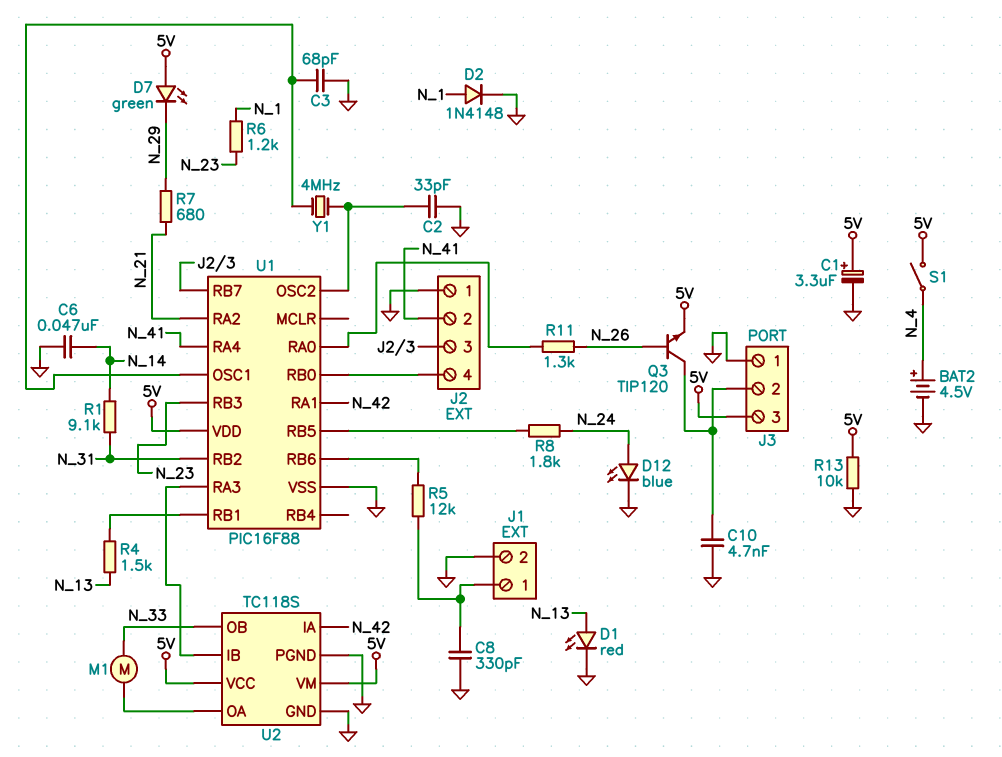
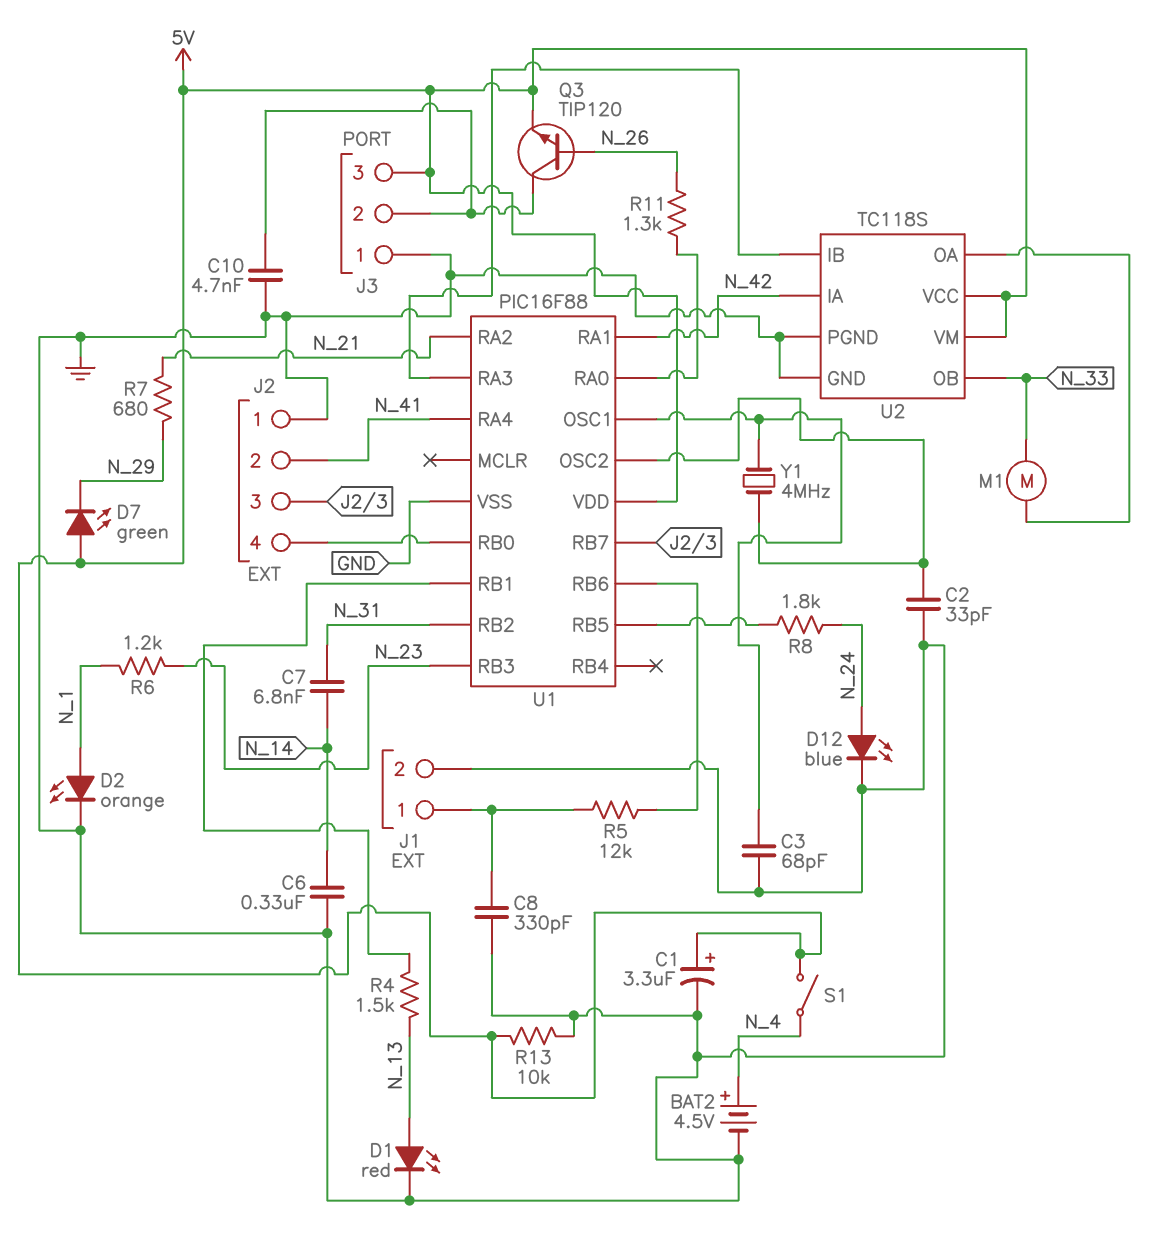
C6: 47nF (GND, N_14) -> 330nF (GND, N_14)
C7: none -> 6.8nF (N_14, N_31)
D2: diode 1N4148 (A N_1, K GND) -> LED orange (A N_1, K GND)
R1: 9.1k (N_14, N_31) -> none

